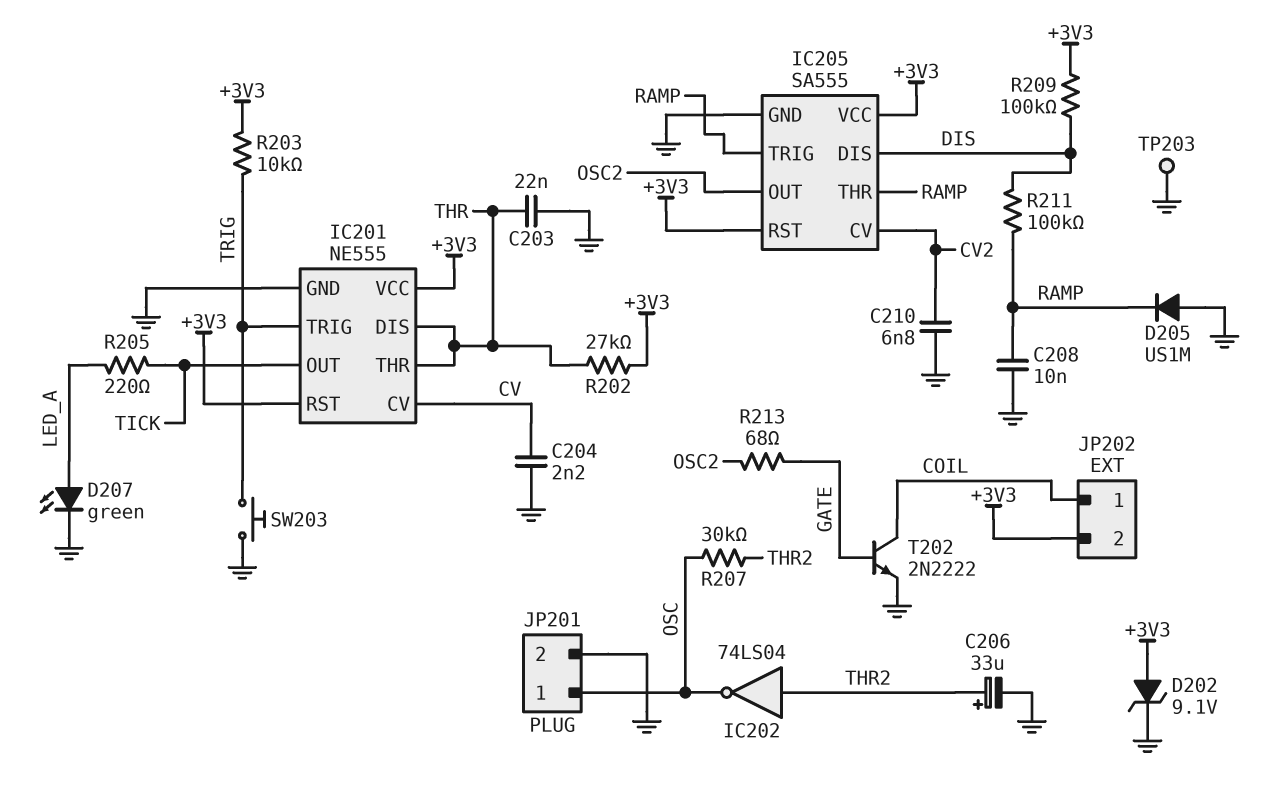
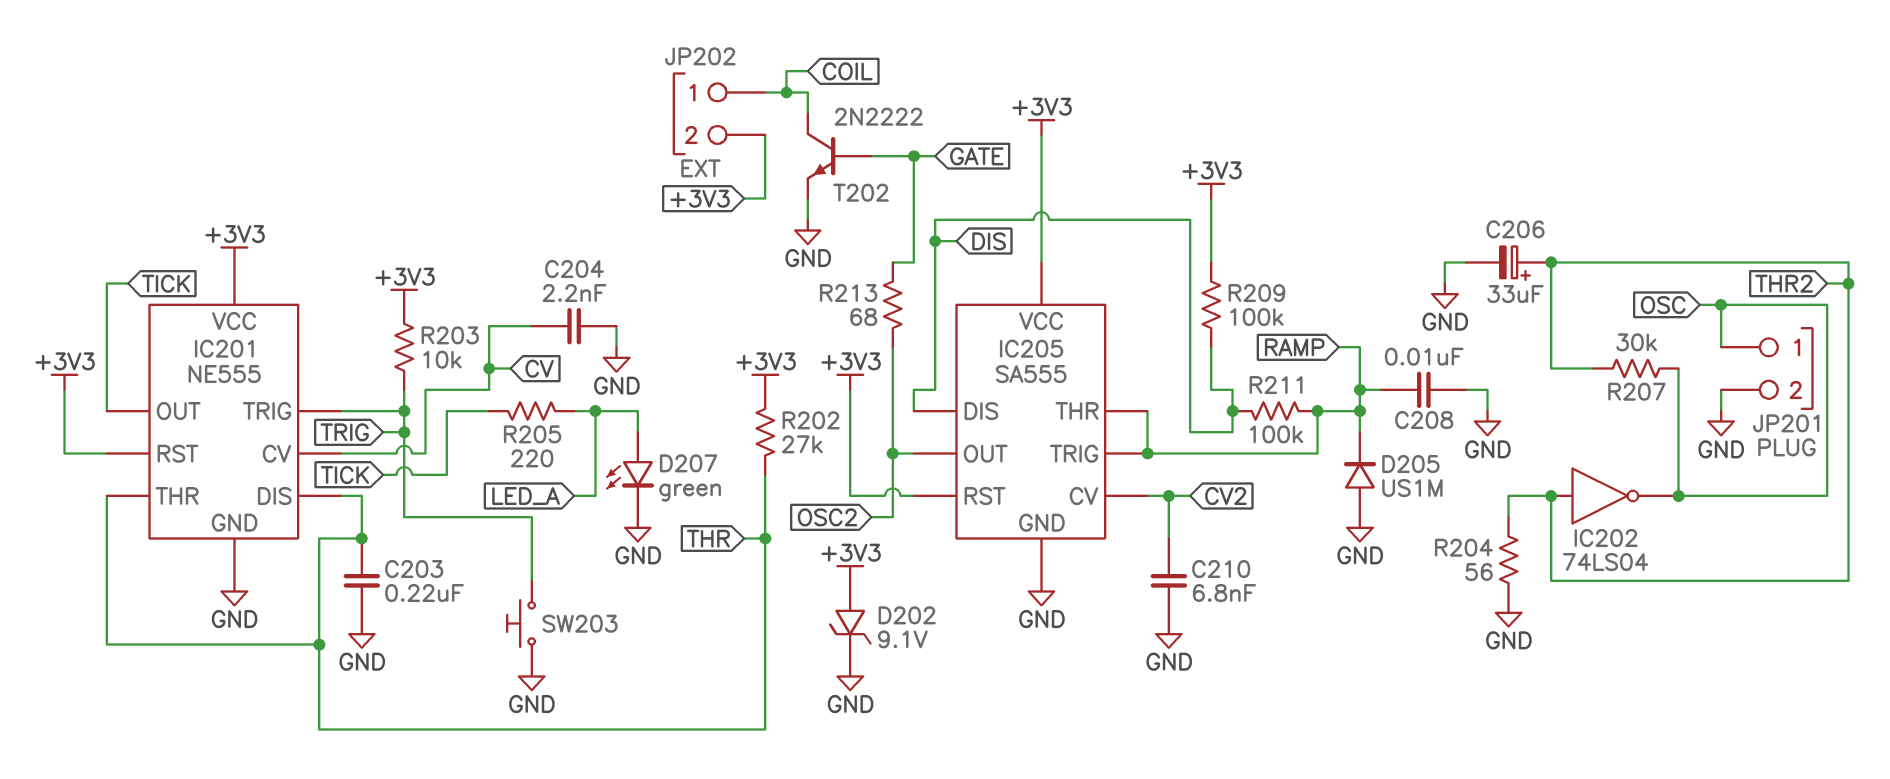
C203: 22nF (GND, THR) -> 220nF (GND, THR)
R204: none -> 56 (GND, THR2)
TP203: test point (GND) -> none

